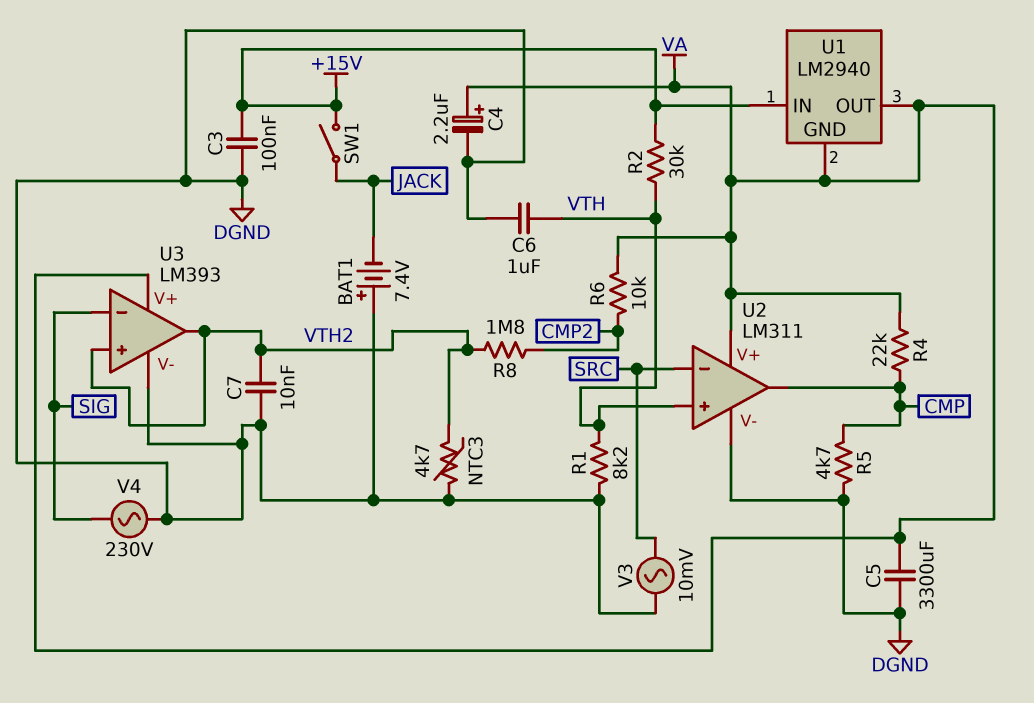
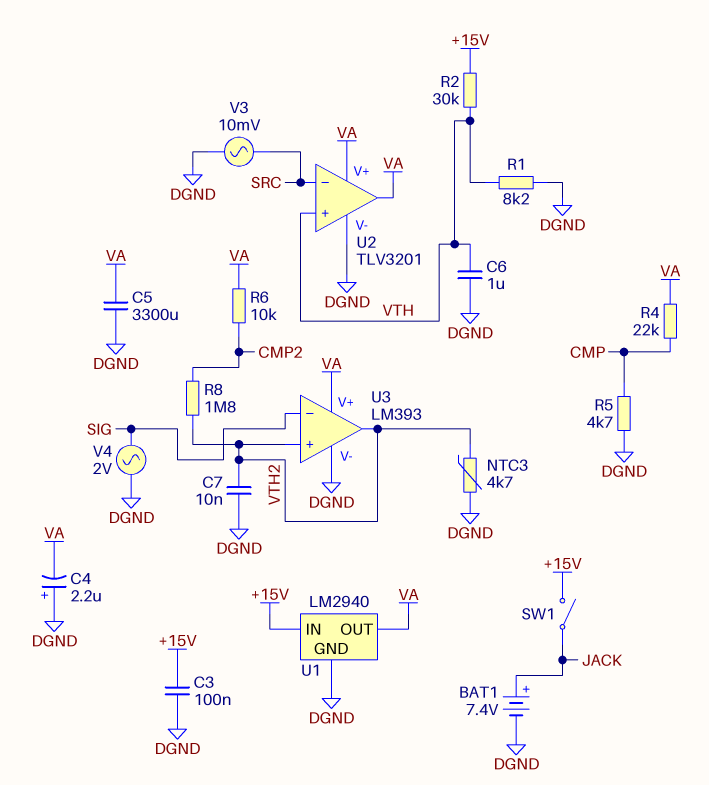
BAT1: 7.4V (plus DGND, minus JACK) -> 7.4V (plus JACK, minus DGND)
C4: 2.2uF (plus VA, minus DGND) -> 2.2uF (plus DGND, minus VA)
U1 pin GND: VA -> DGND
U2: LM311 -> TLV3201
U2 pin out: CMP -> VA
V4: AC 230V (DGND, SIG) -> AC 2V (DGND, SIG)

